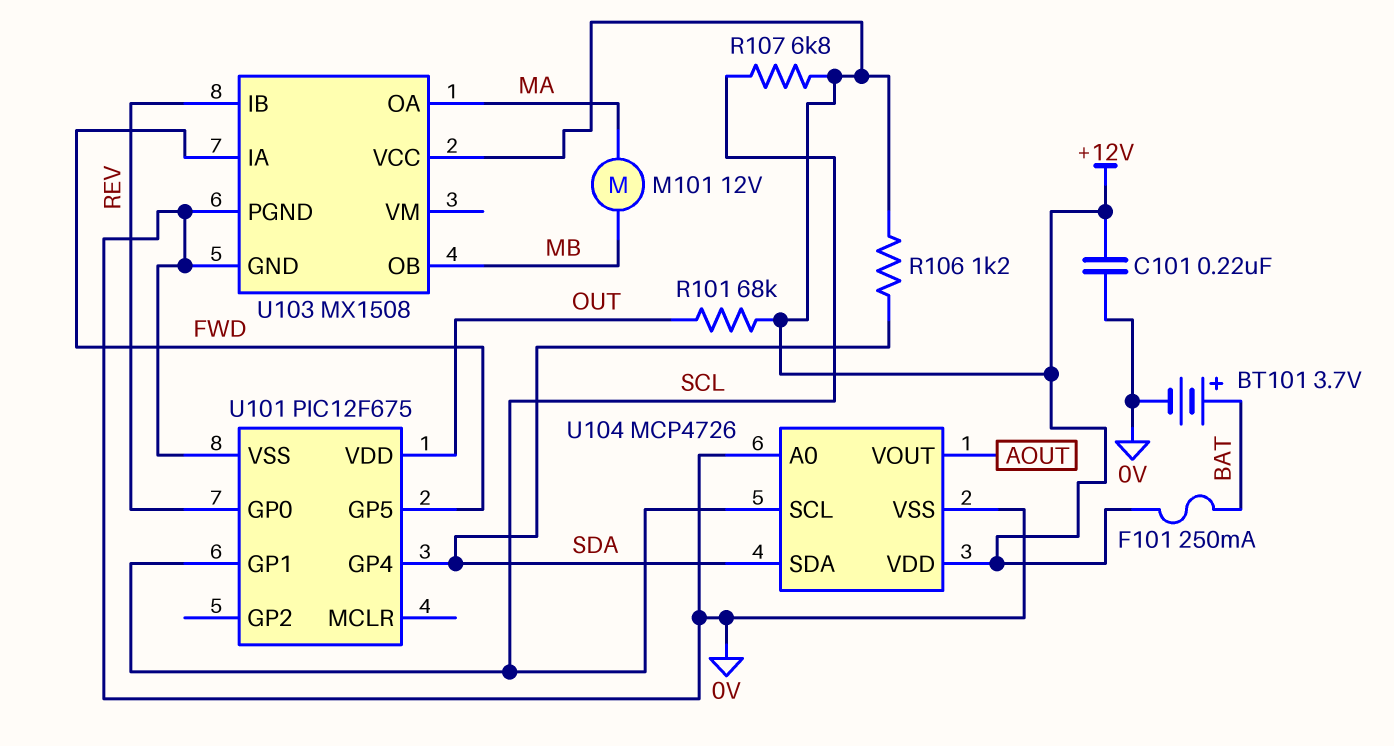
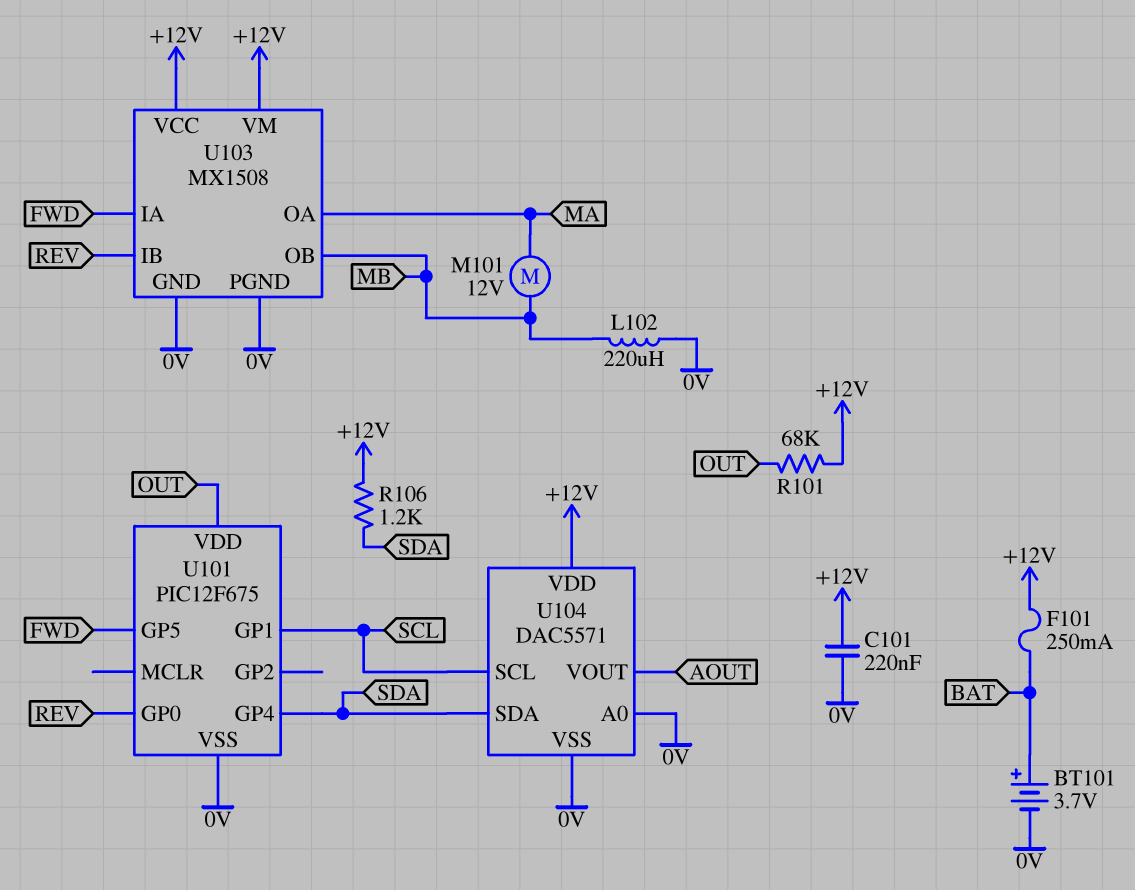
L102: none -> 220uH (0V, MB)
R107: 6.8k (+12V, SCL) -> none
U103 pin VM: none -> +12V
U104: MCP4726 -> DAC5571

